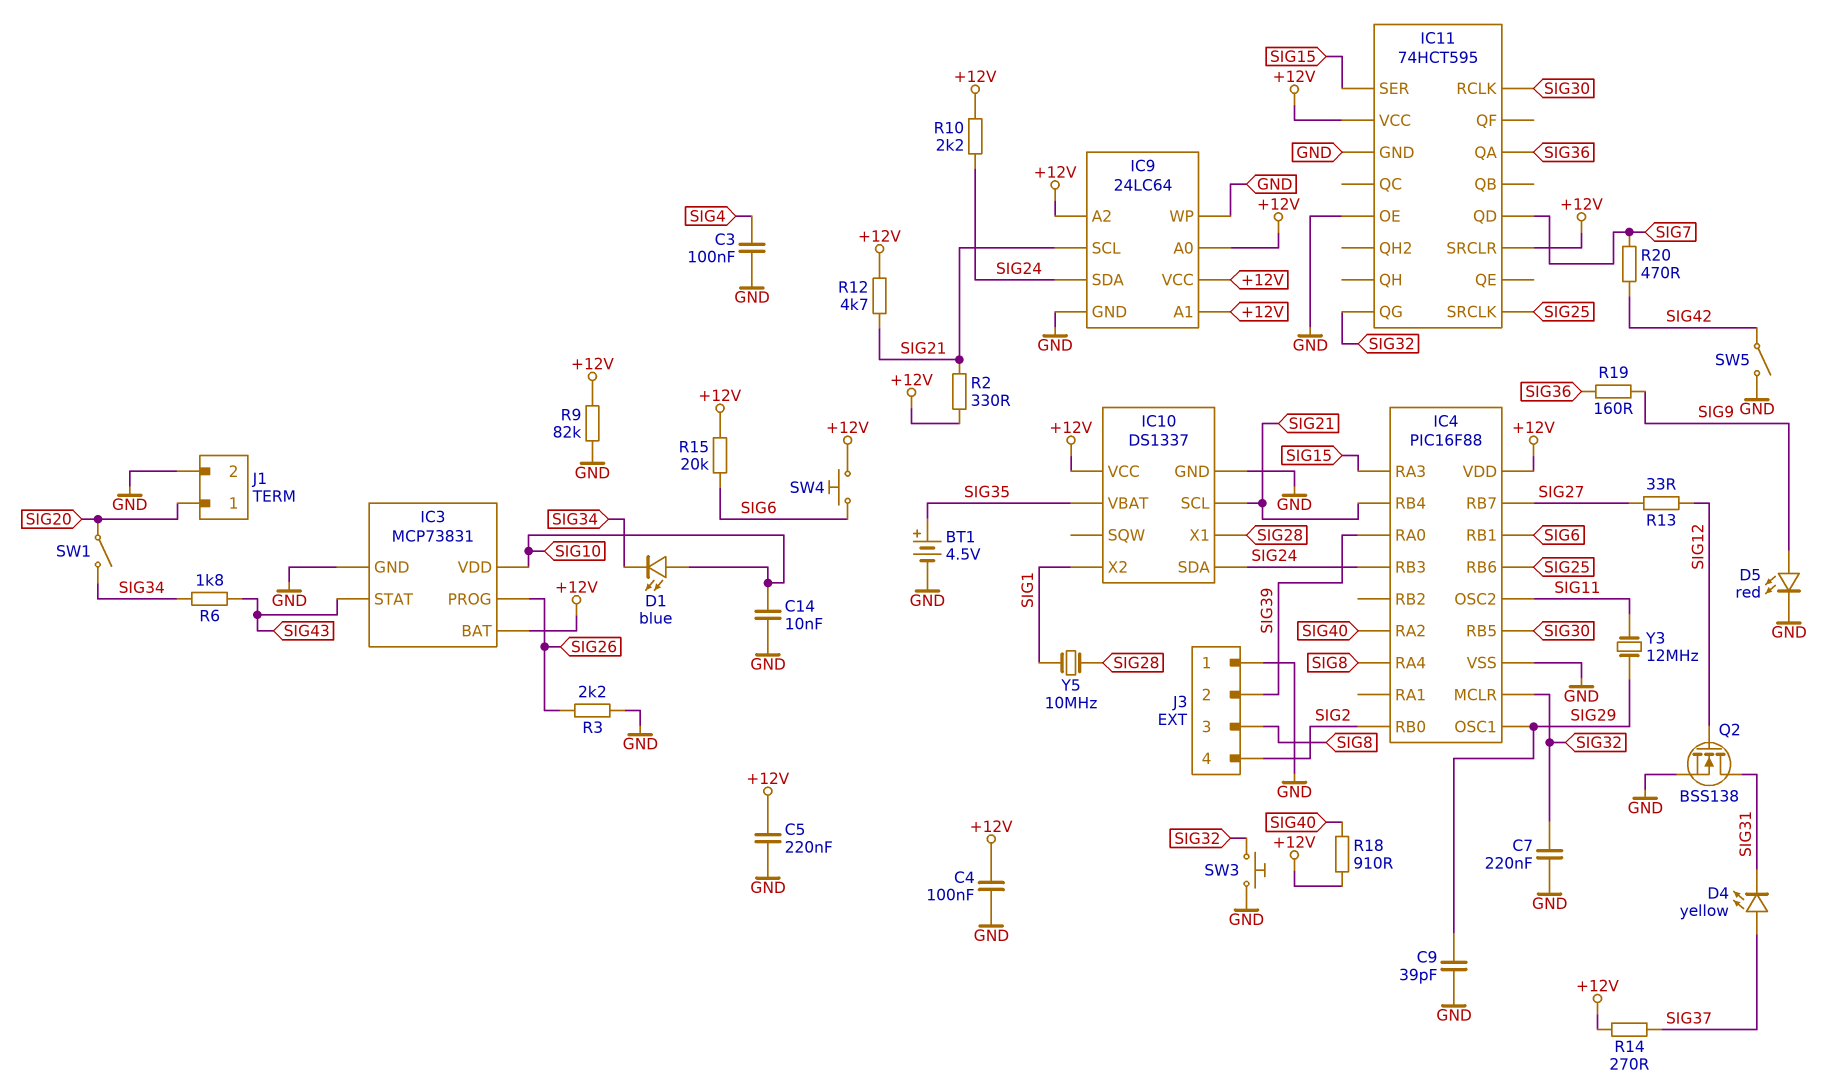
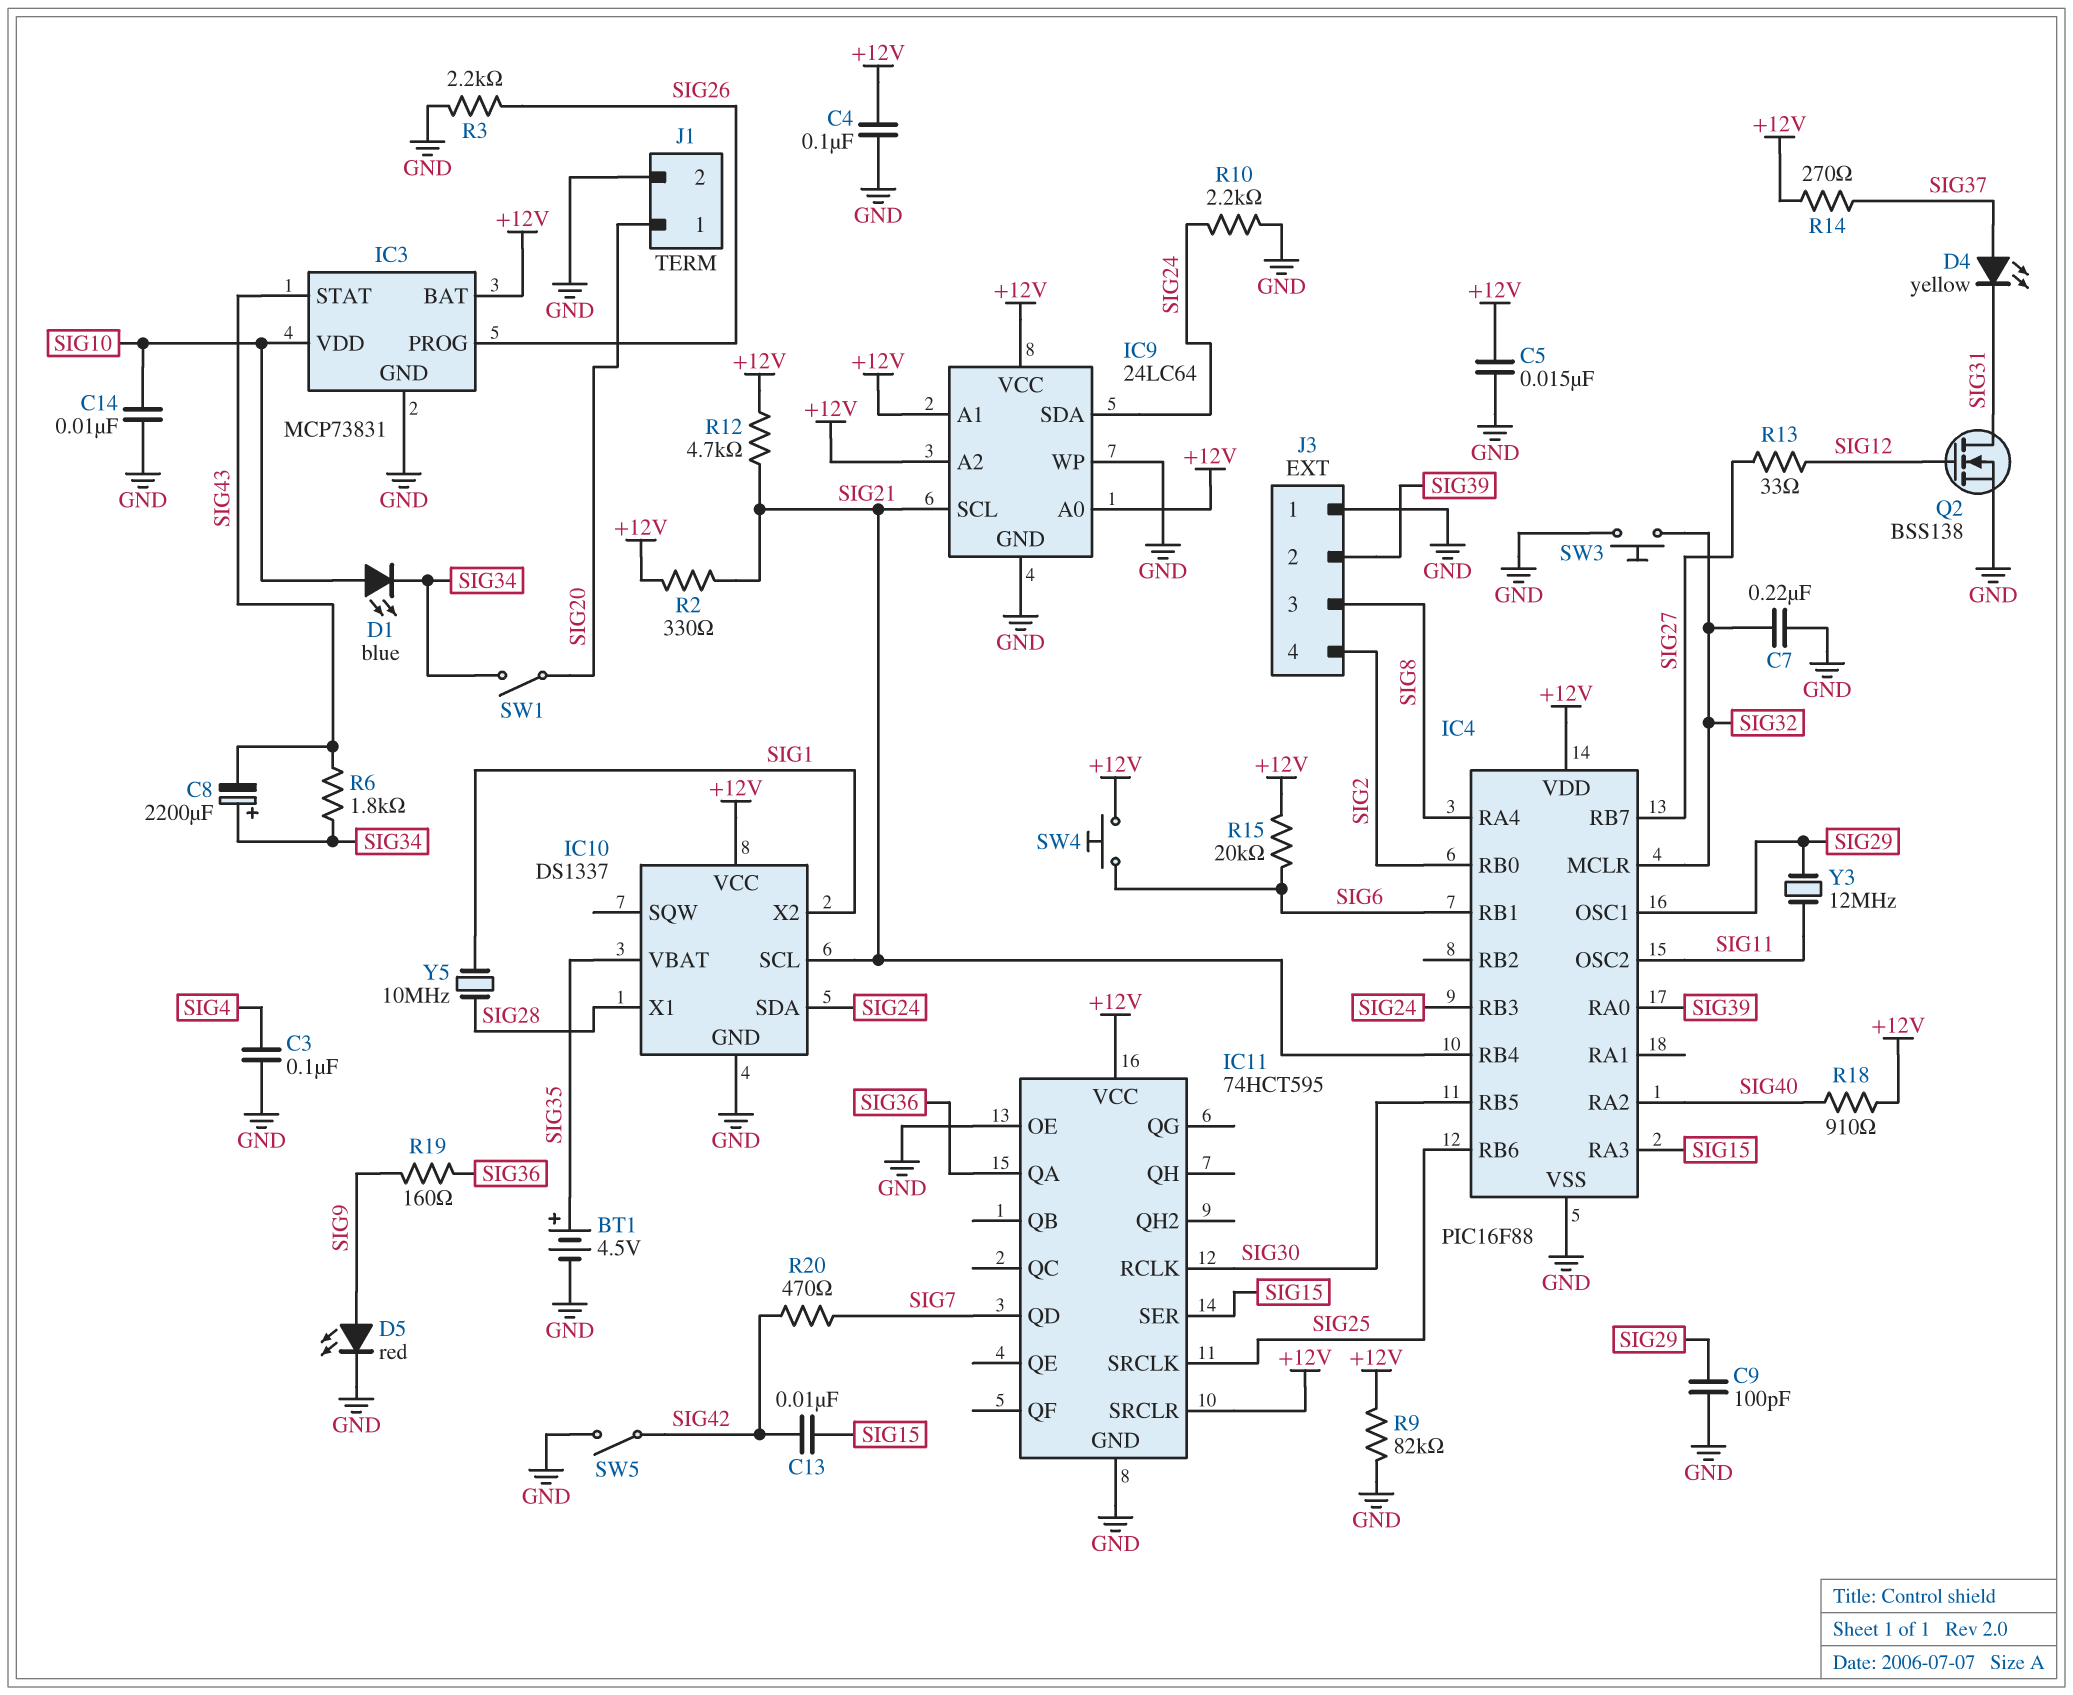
C5: 220nF (+12V, GND) -> 15nF (+12V, GND)
C8: none -> 2200uF (plus SIG34, minus SIG43)
C9: 39pF (GND, SIG29) -> 100pF (GND, SIG29)
C13: none -> 10nF (SIG15, SIG42)
IC11 pin QG: SIG32 -> none
R10: 2.2k (+12V, SIG24) -> 2.2k (GND, SIG24)

